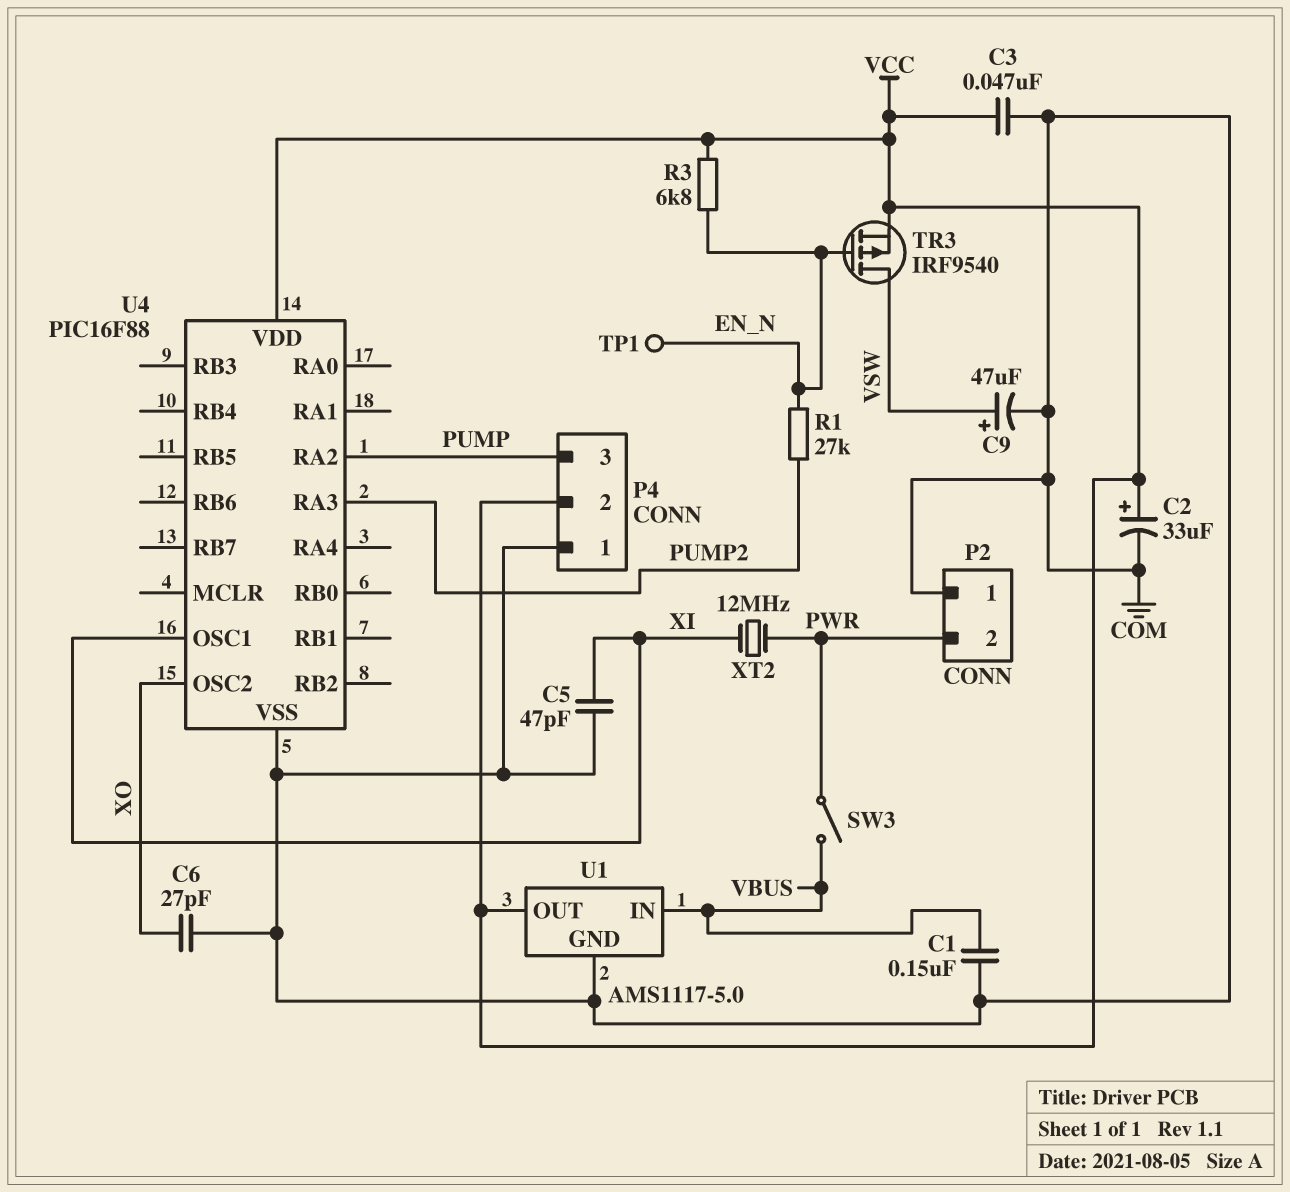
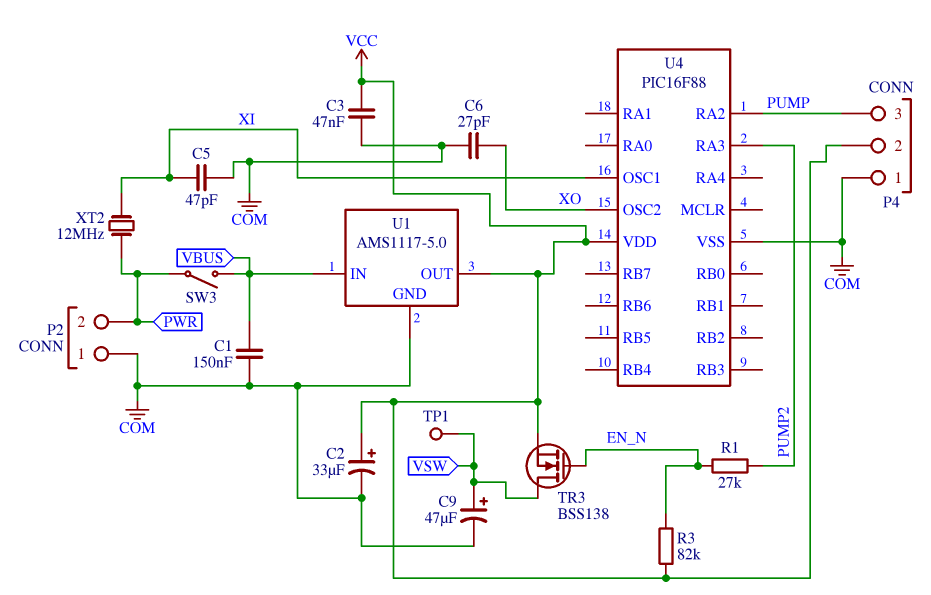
R3: 6.8k (EN_N, VCC) -> 82k (EN_N, VCC)
TP1: test point (EN_N) -> test point (VSW)
TR3: PMOS IRF9540 (G EN_N, D VSW, S VCC) -> NMOS BSS138 (G EN_N, D VSW, S VCC)

